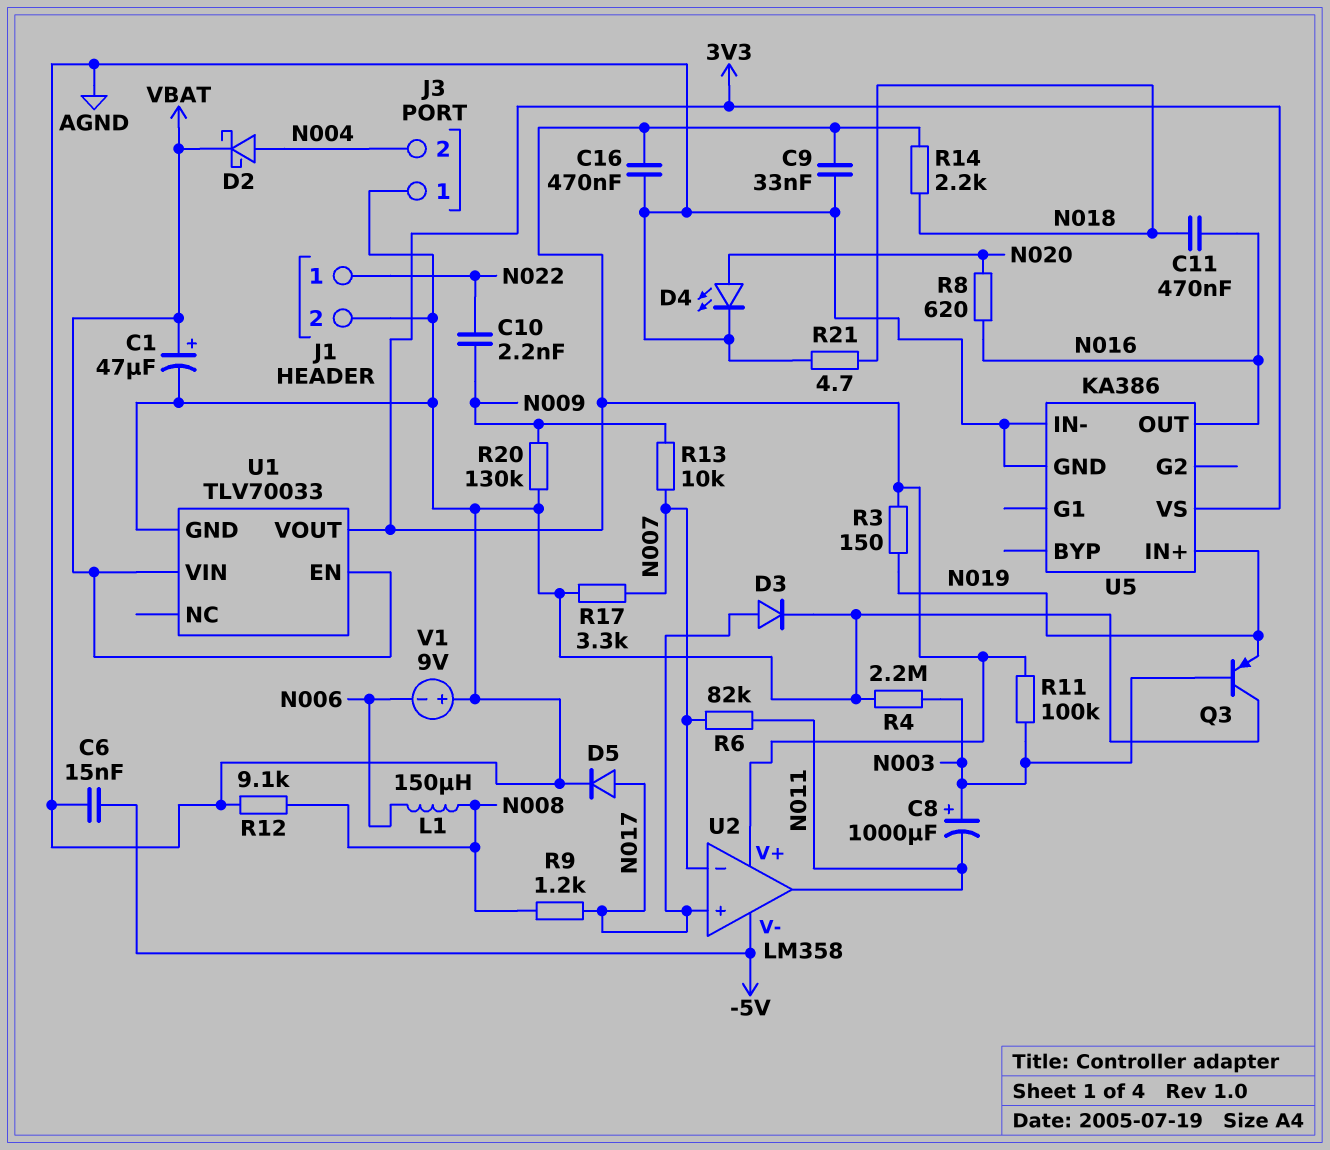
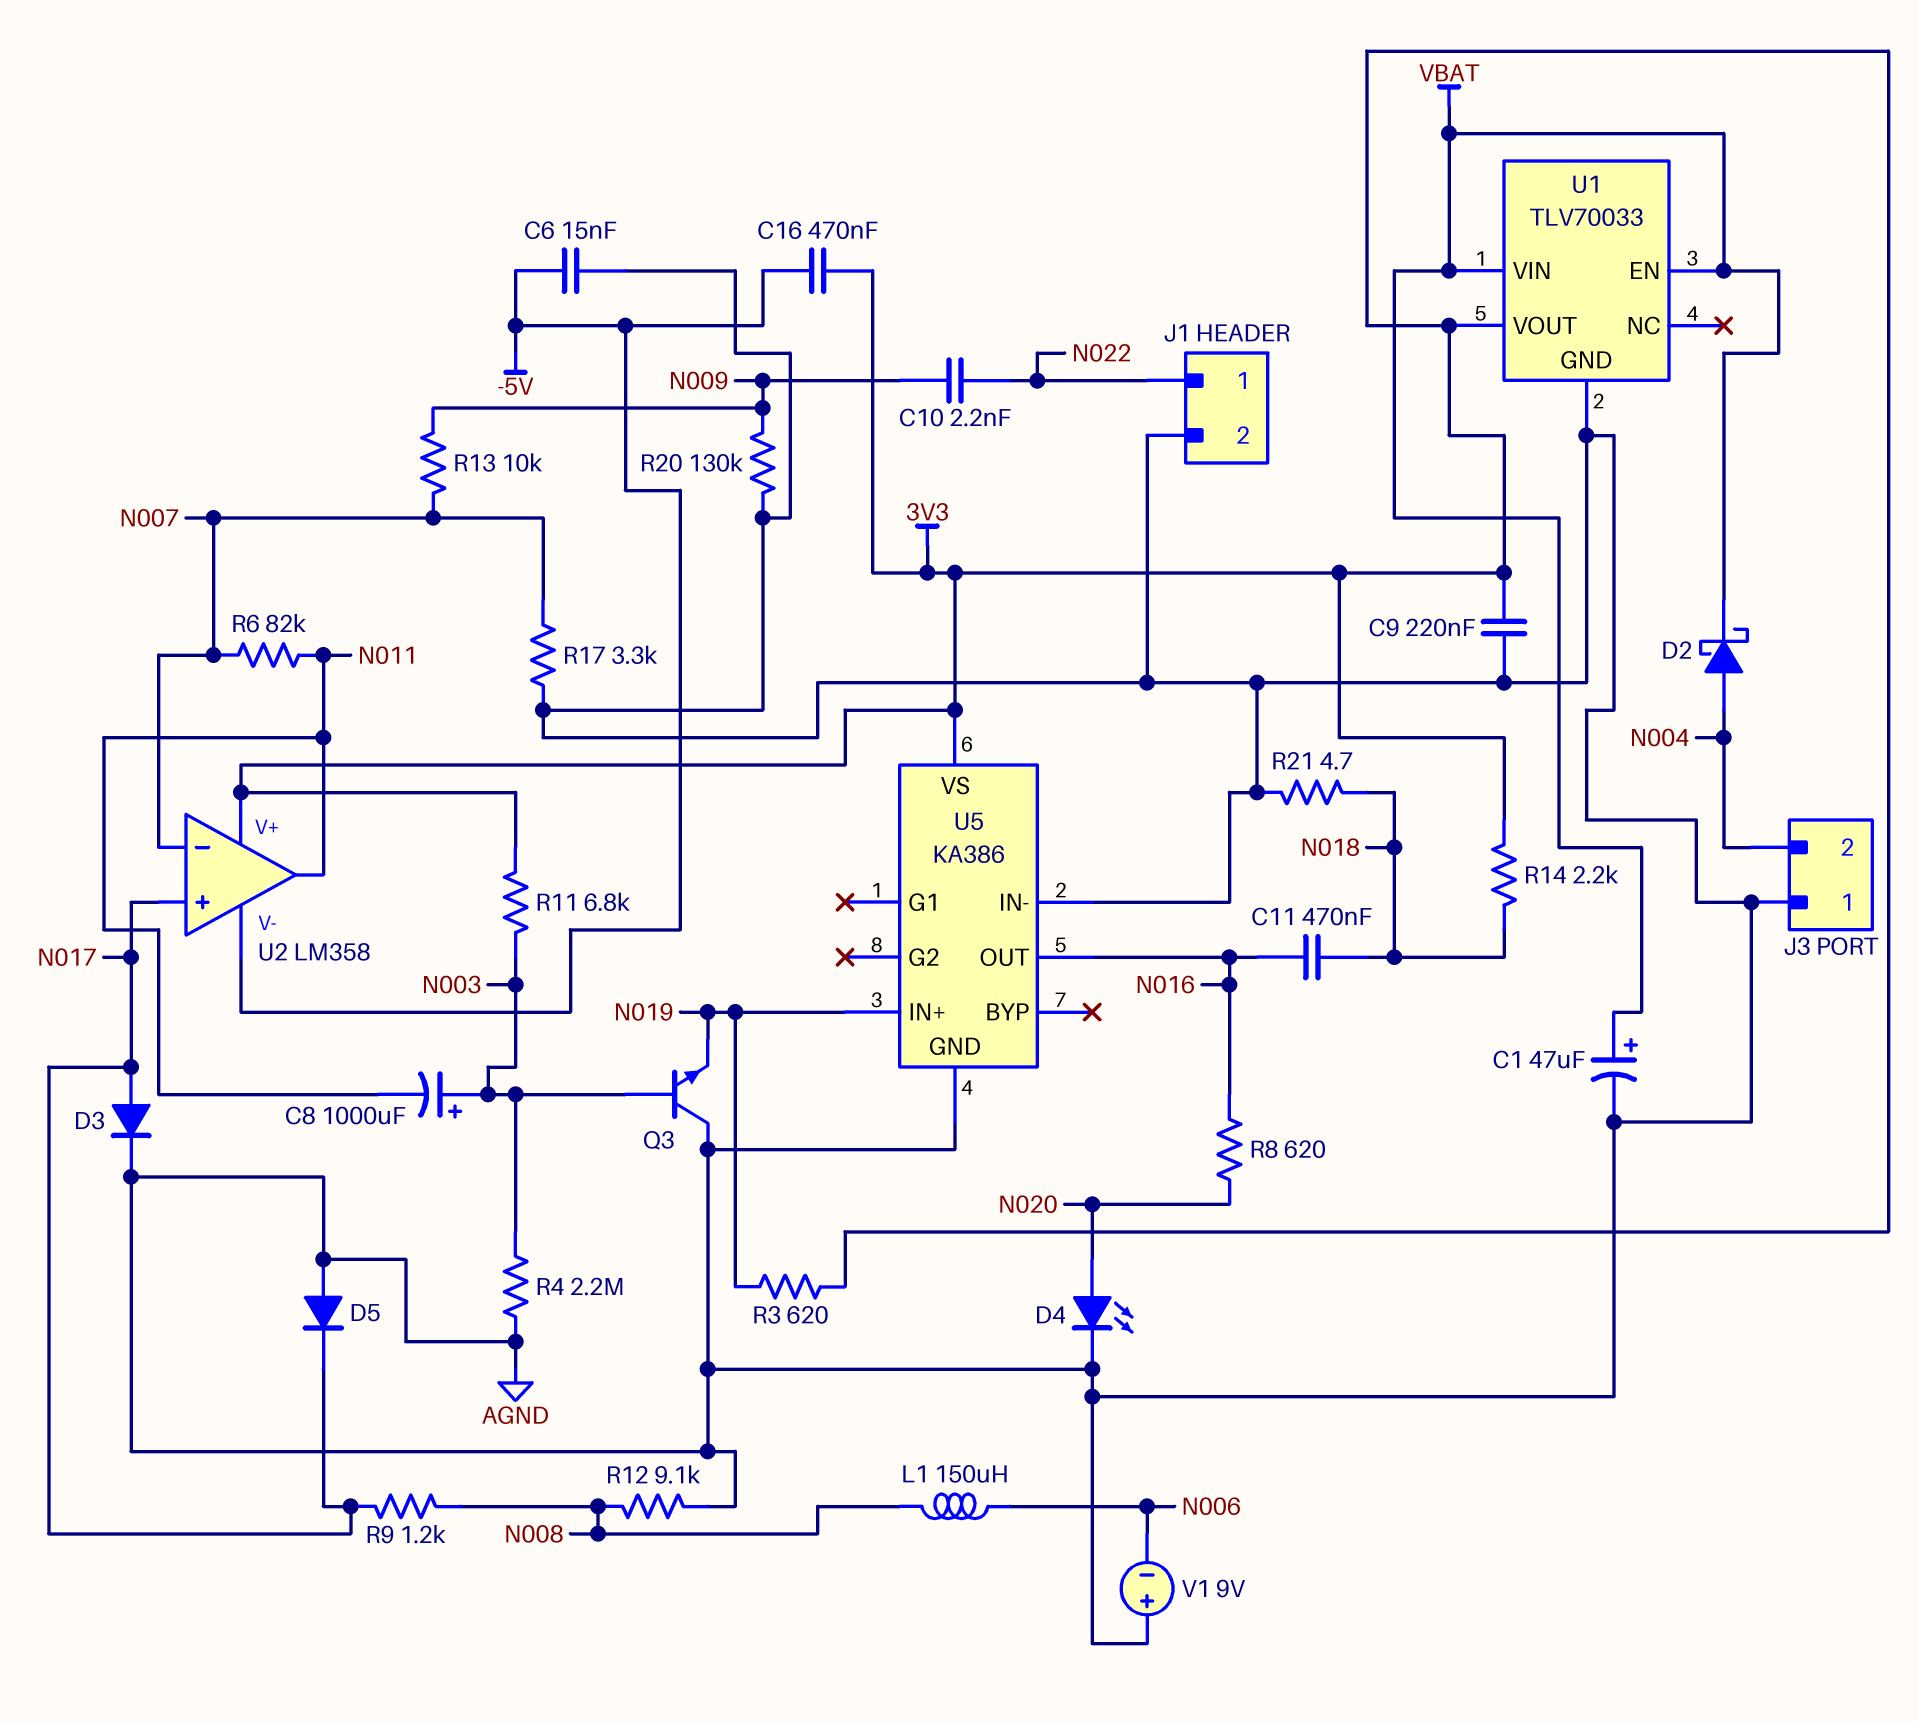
C9: 33nF (3V3, AGND) -> 220nF (3V3, AGND)
C16: 470nF (3V3, AGND) -> 470nF (-5V, 3V3)
D5: diode (A N017, K AGND) -> diode (A AGND, K N017)
Q3: PNP (B N003, C AGND, E N019) -> NPN (B N003, C AGND, E N019)
R3: 150 (3V3, N019) -> 620 (3V3, N019)
R11: 100k (3V3, N003) -> 6.8k (3V3, N003)

